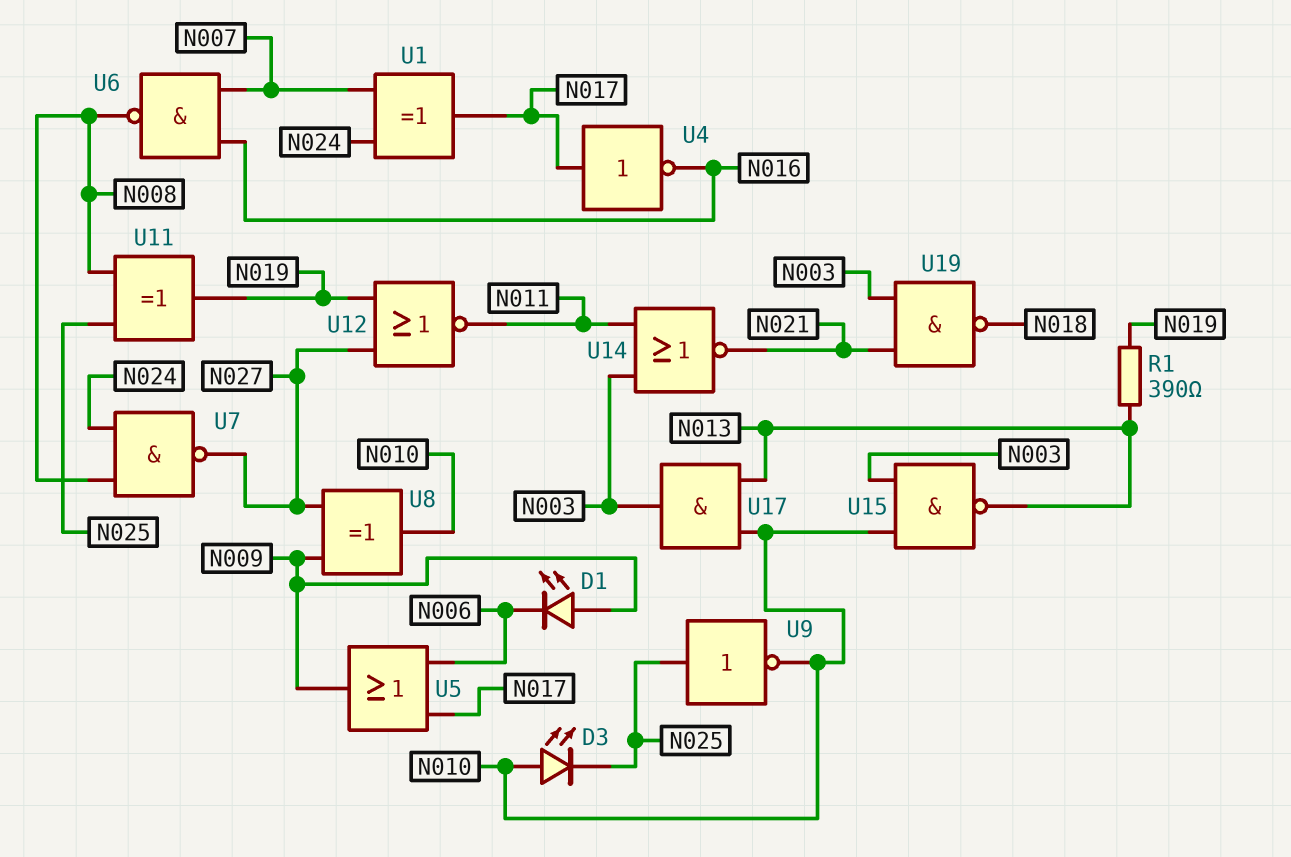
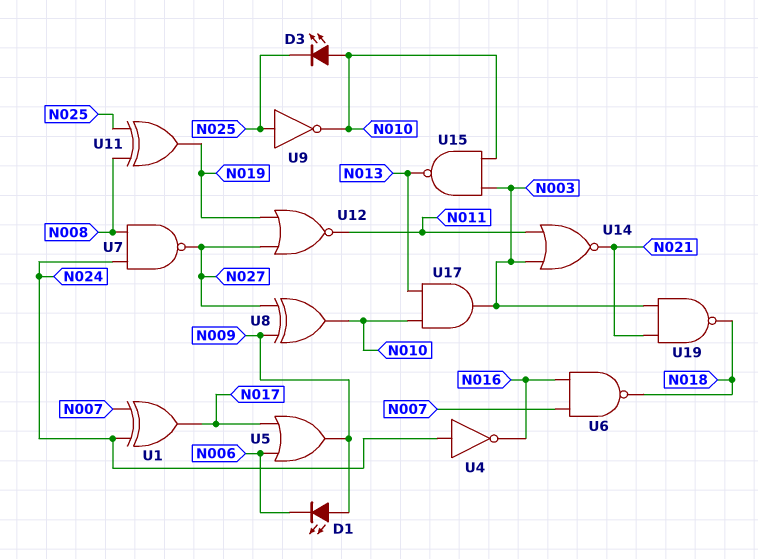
R1: 390 (N013, N019) -> none
U4: NOT (in N017, out N016) -> NOT (in N024, out N016)
U6: NAND (in N007, in N016, out N008) -> NAND (in N007, in N016, out N018)

